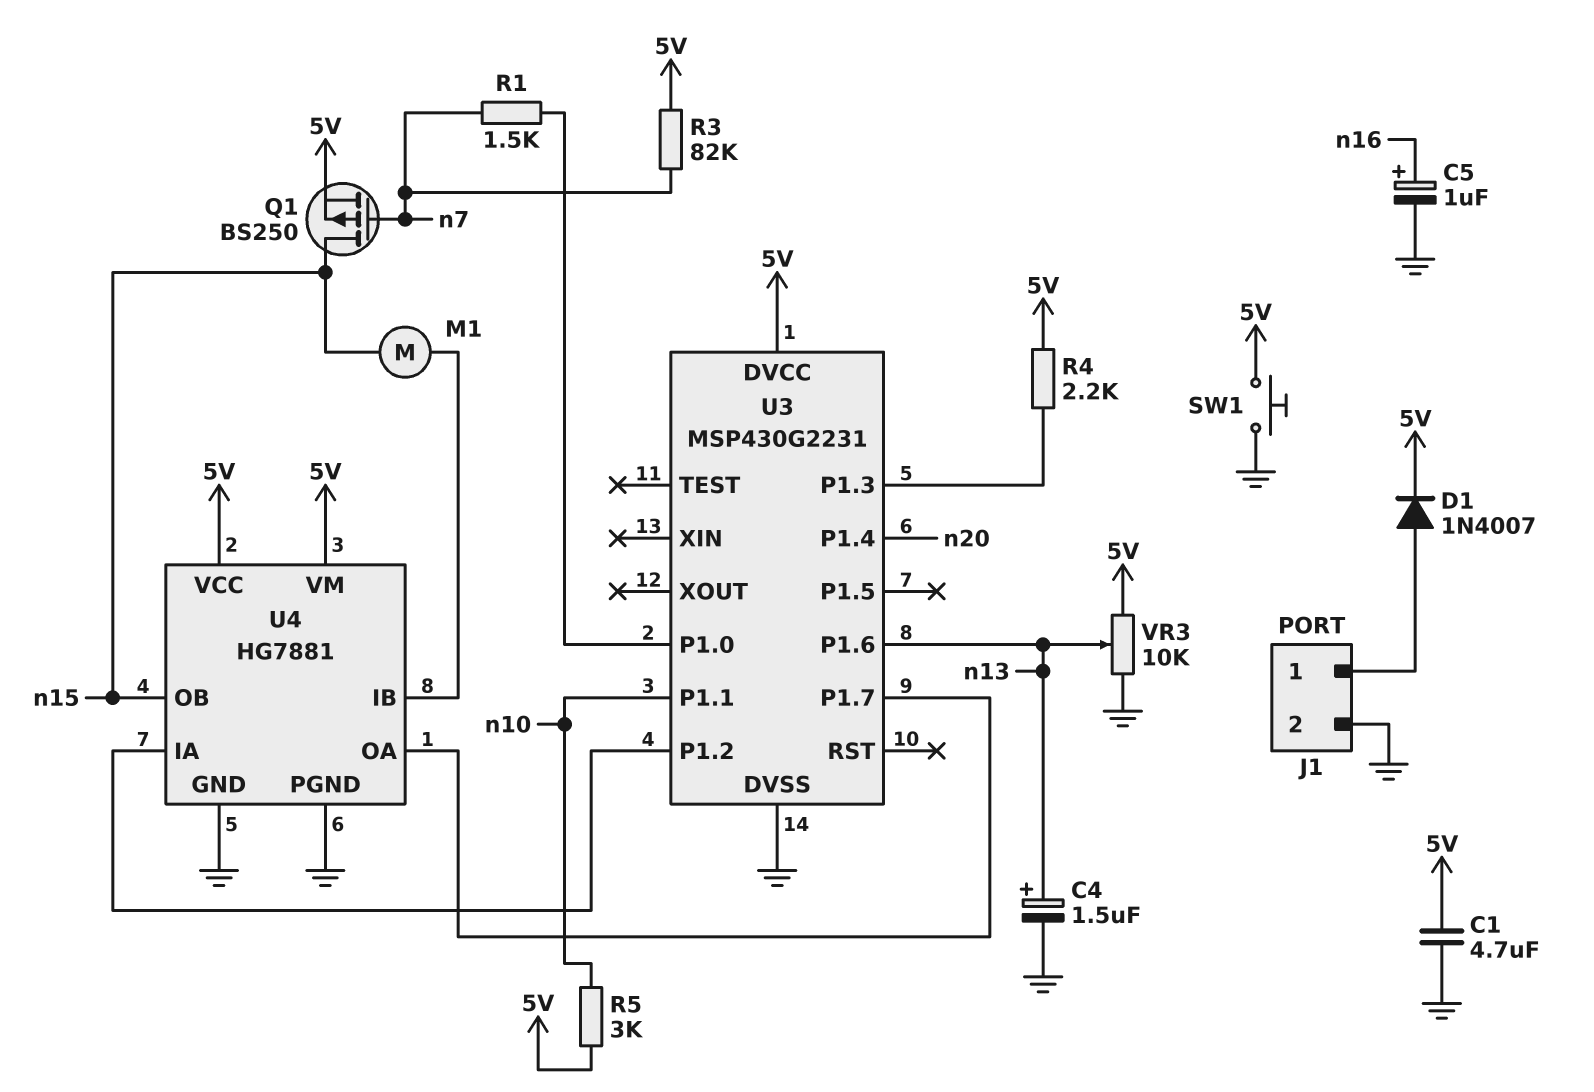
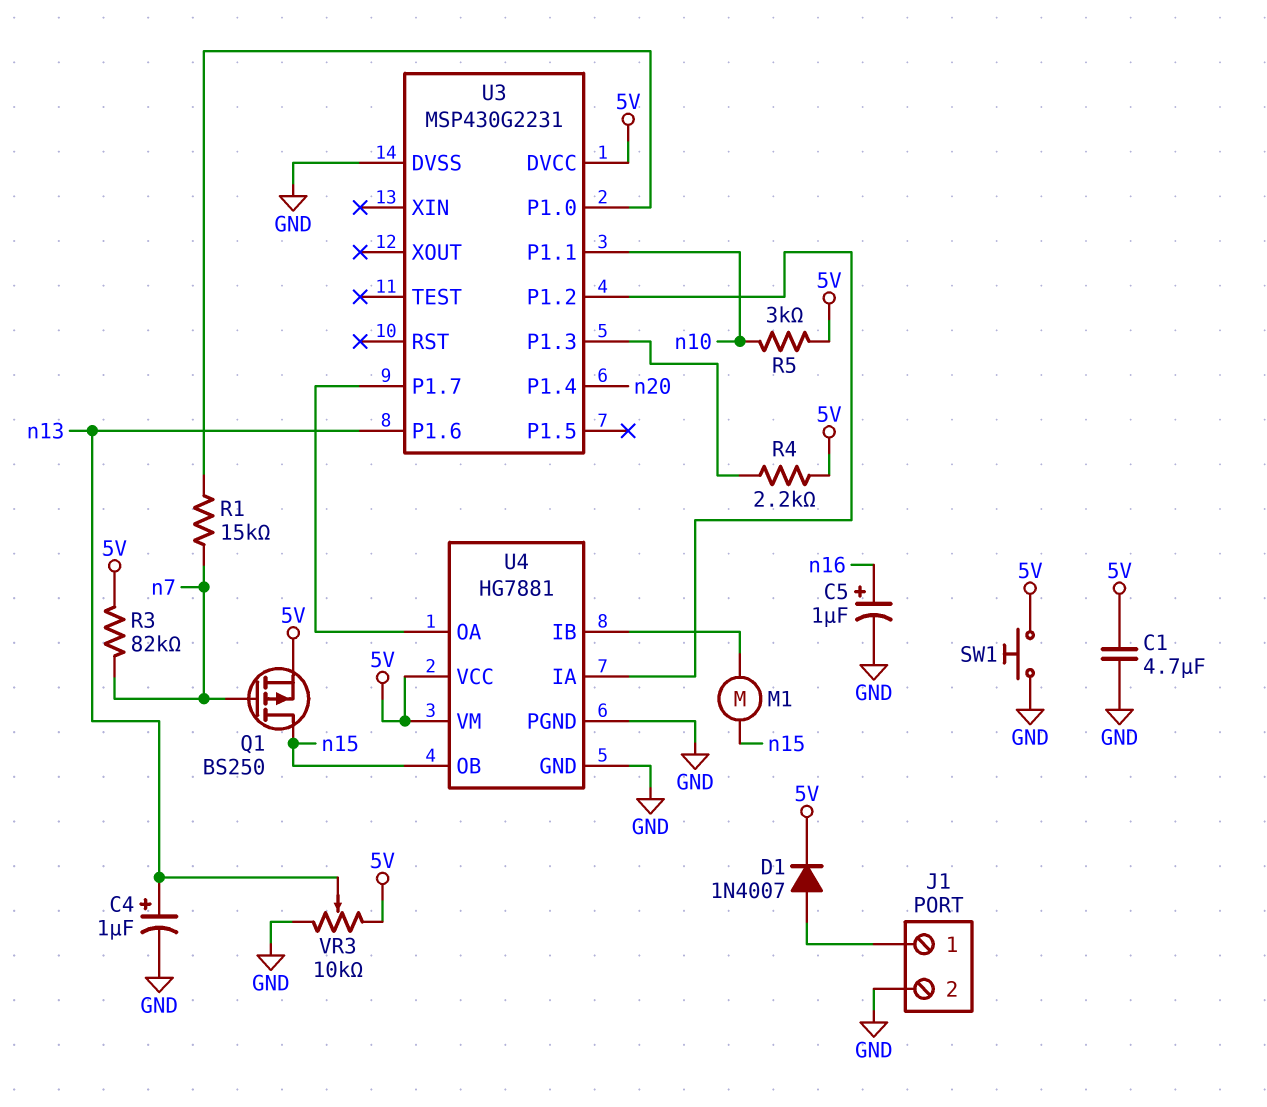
C4: 1.5uF (plus n13, minus GND) -> 1uF (plus n13, minus GND)
R1: 1.5k (U3/P1.0, n7) -> 15k (U3/P1.0, n7)

